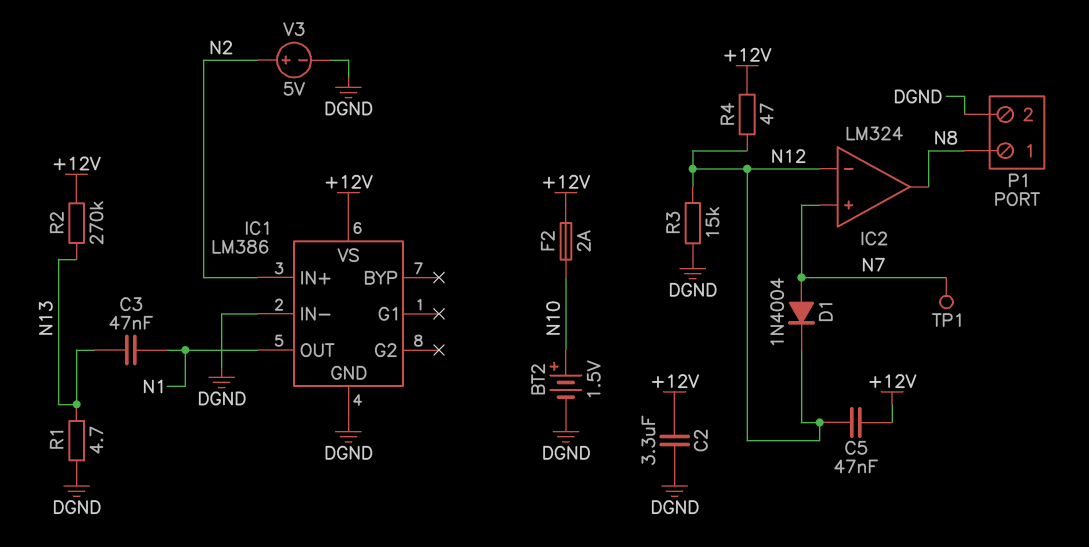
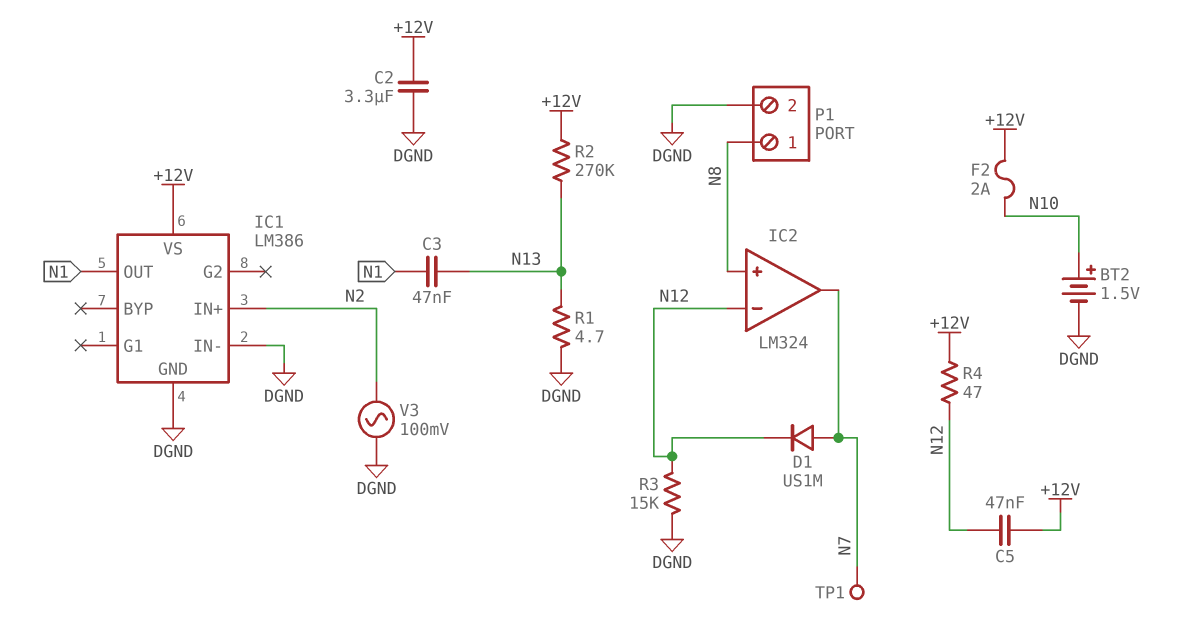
D1: diode 1N4004 (A N7, K N12) -> diode US1M (A N7, K N12)
IC2 pin in+: N7 -> N8
IC2 pin out: N8 -> N7
V3: 5V (plus N2, minus DGND) -> AC 100mV (DGND, N2)

